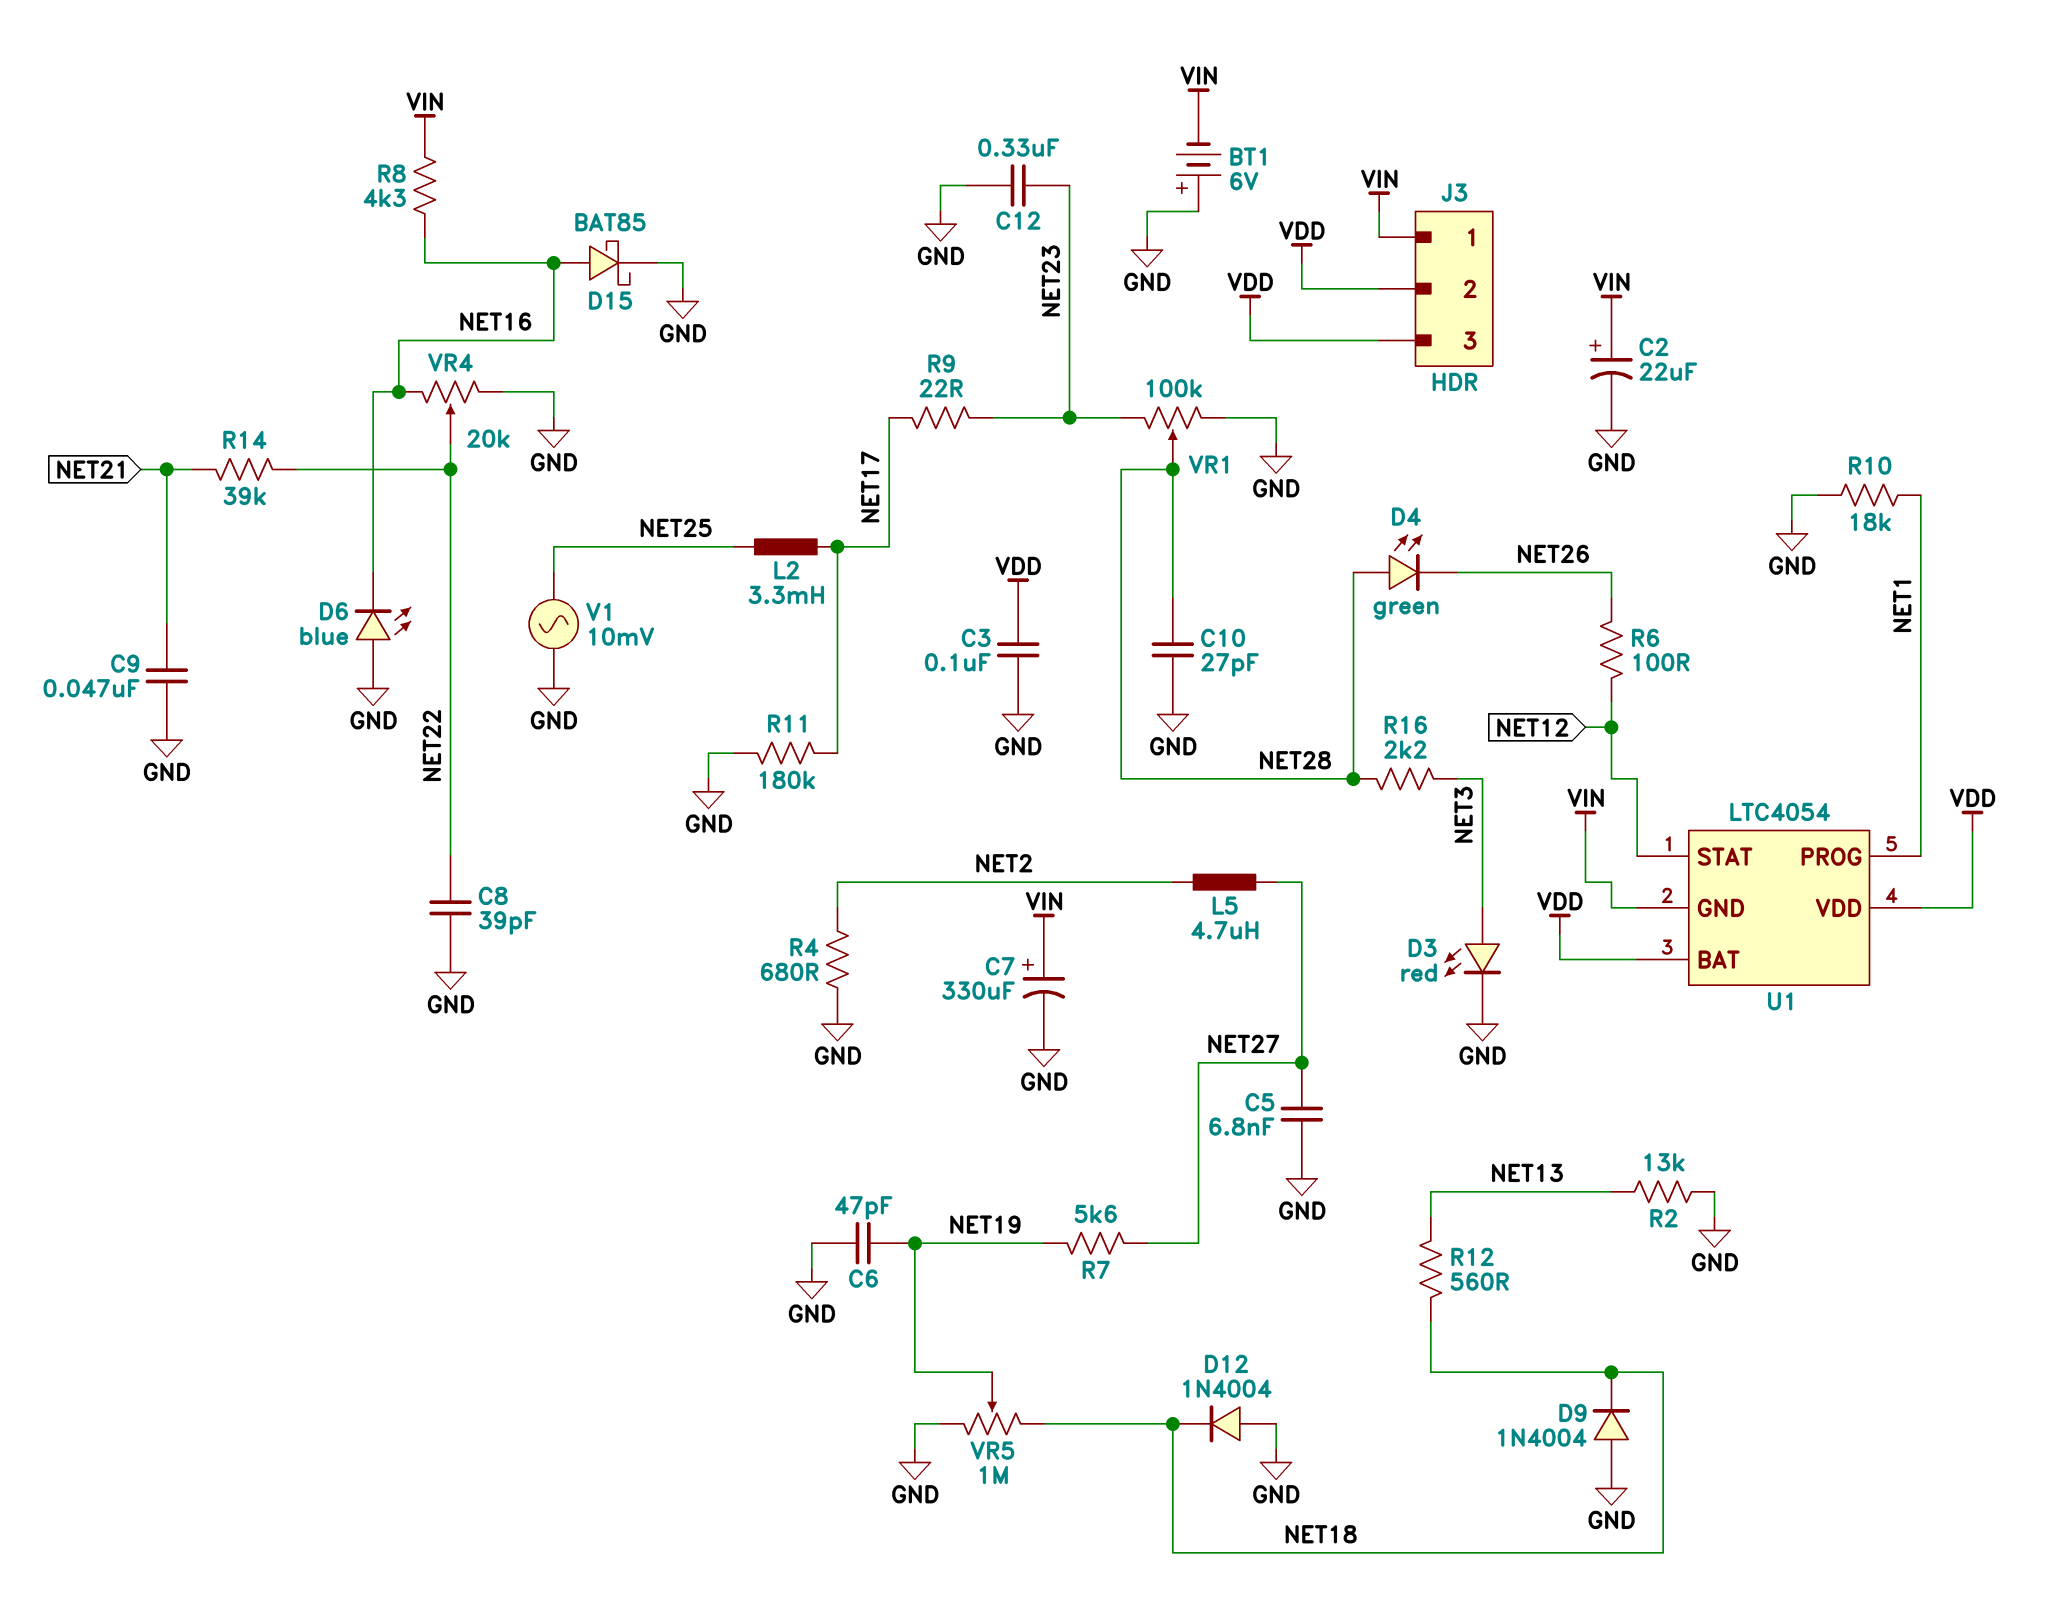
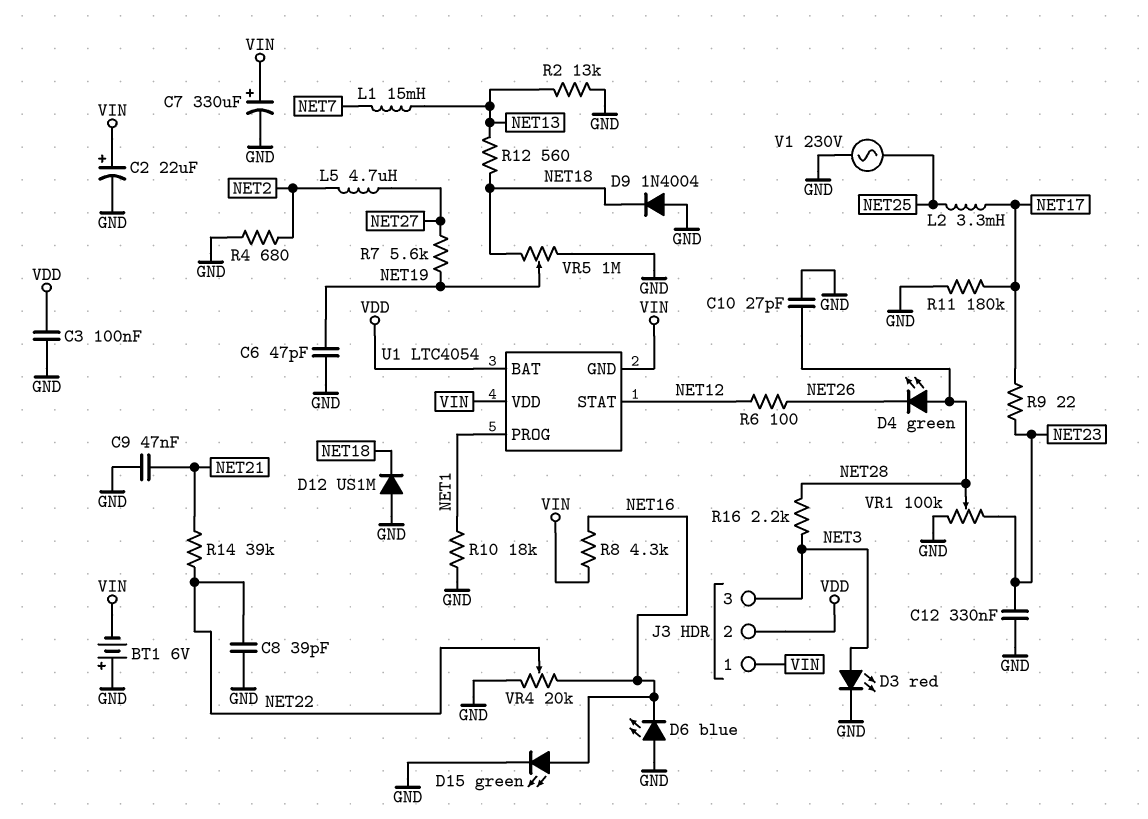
C5: 6.8nF (GND, NET27) -> none
D12: diode 1N4004 (A GND, K NET18) -> diode US1M (A GND, K NET18)
D15: schottky BAT85 (A NET16, K GND) -> LED green (A NET16, K GND)
J3 pin 3: VDD -> NET3
L1: none -> 15mH (NET7, NET13)
U1 pin VDD: VDD -> VIN
V1: AC 10mV (GND, NET25) -> AC 230V (GND, NET25)

